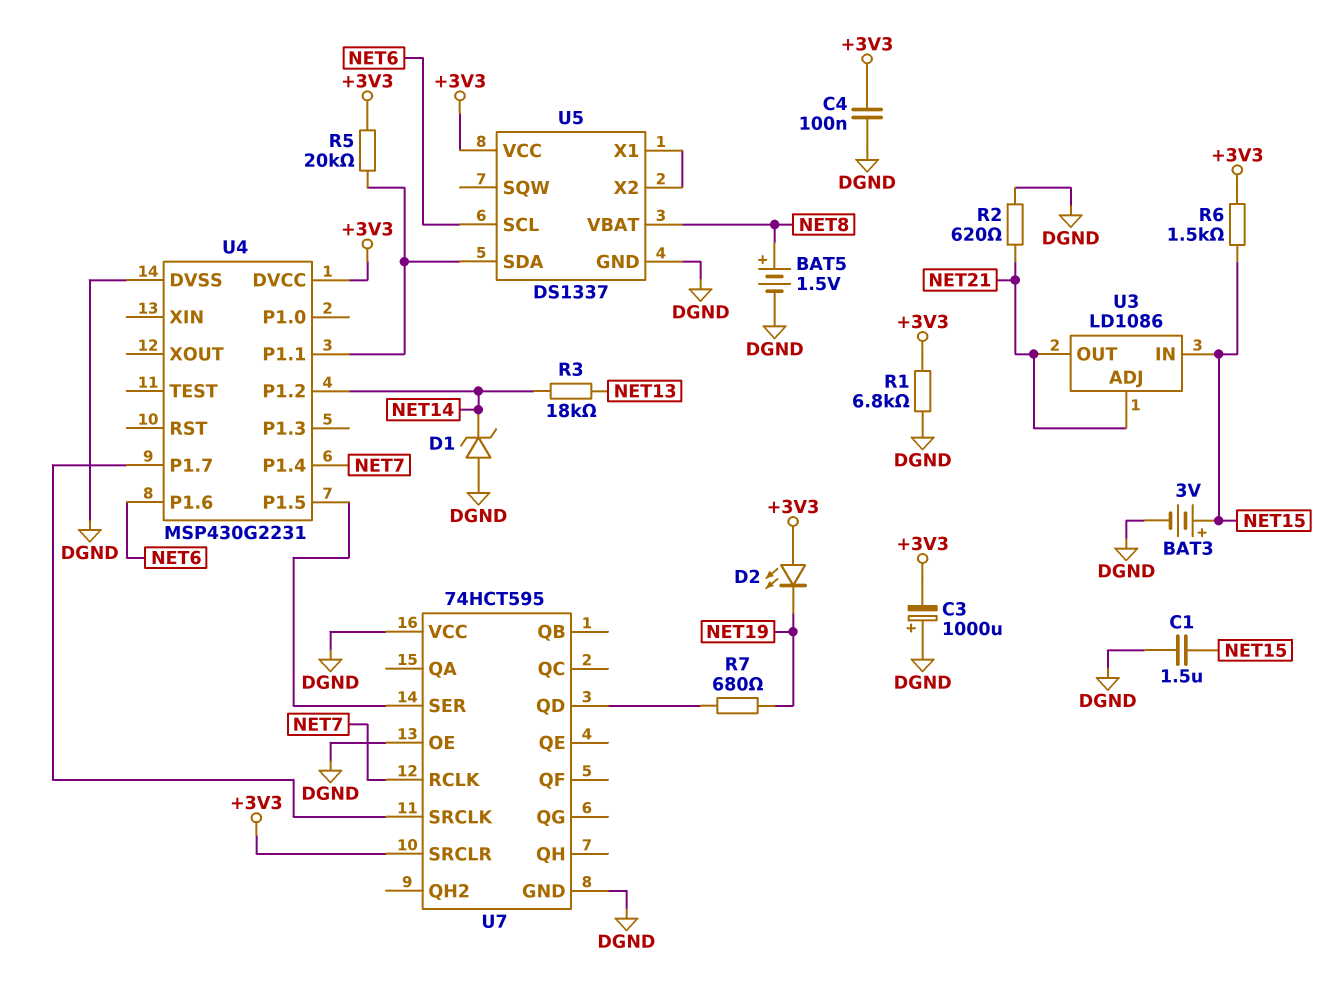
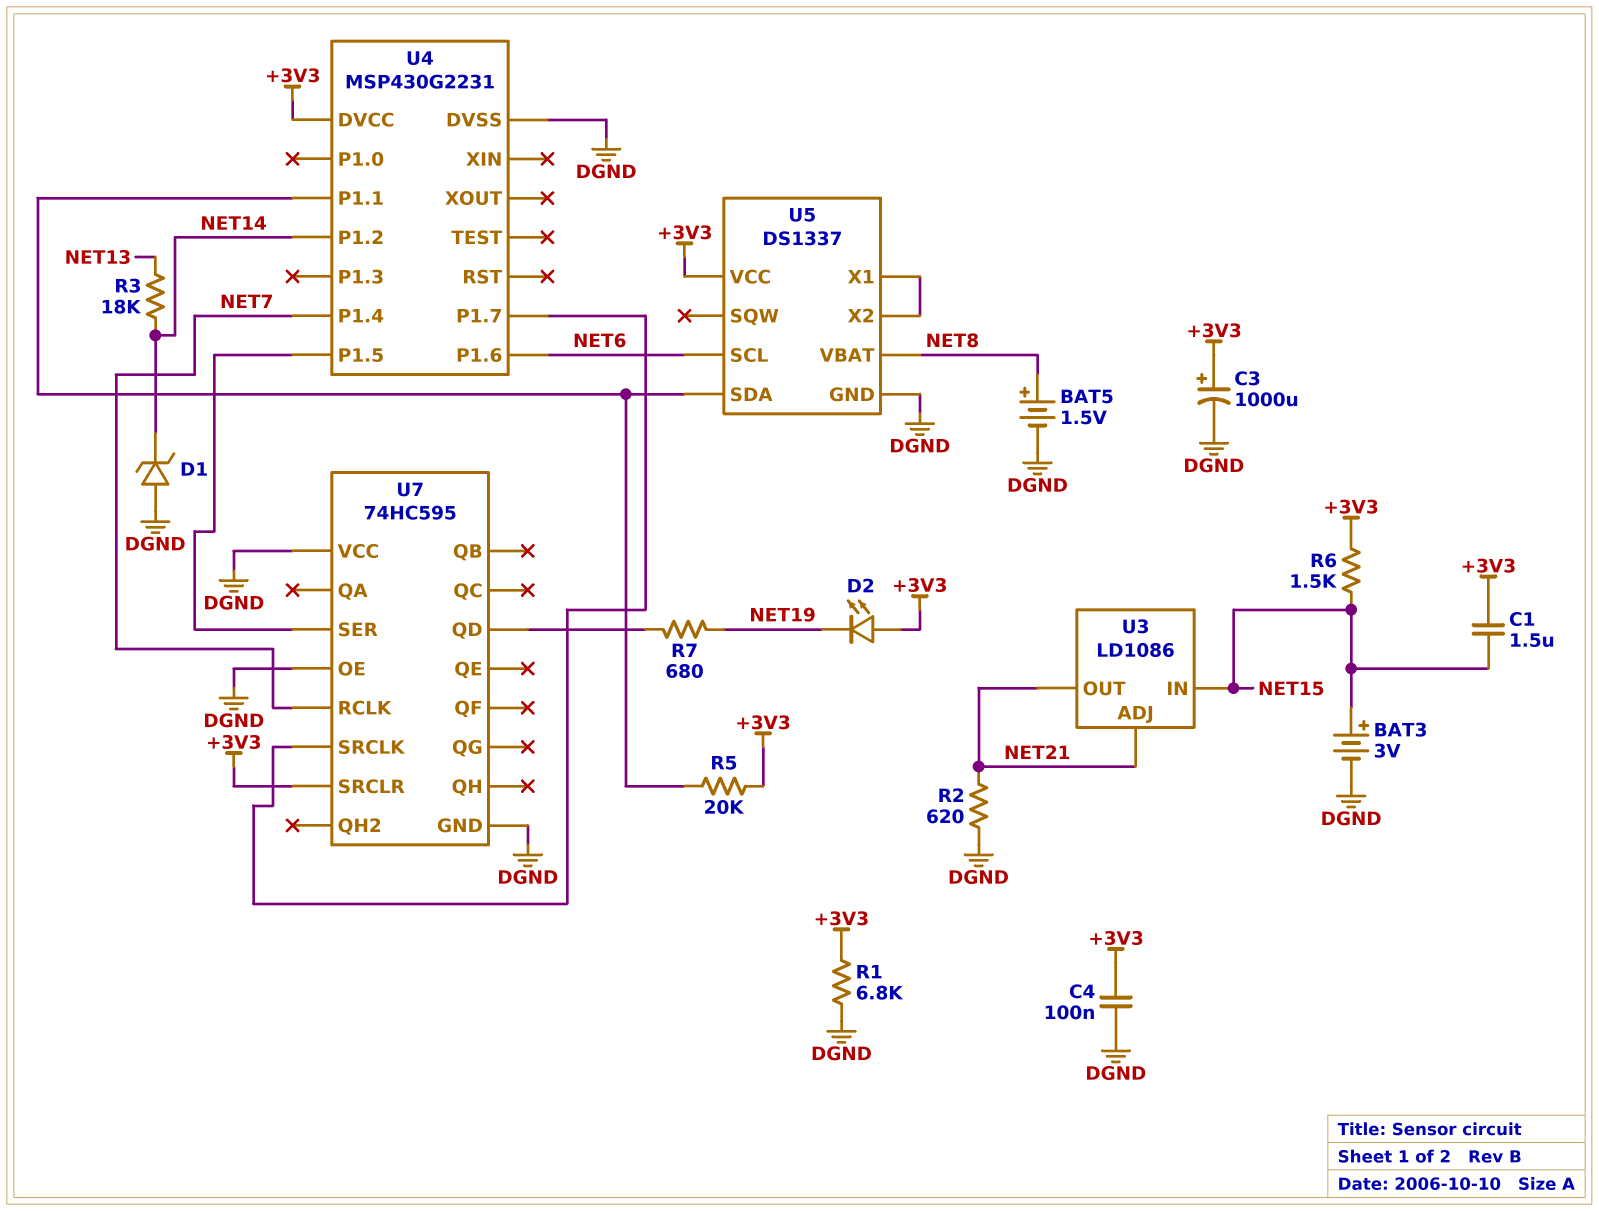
C1: 1.5uF (DGND, NET15) -> 1.5uF (+3V3, NET15)
C3: 1000uF (plus DGND, minus +3V3) -> 1000uF (plus +3V3, minus DGND)
U7: 74HCT595 -> 74HC595

